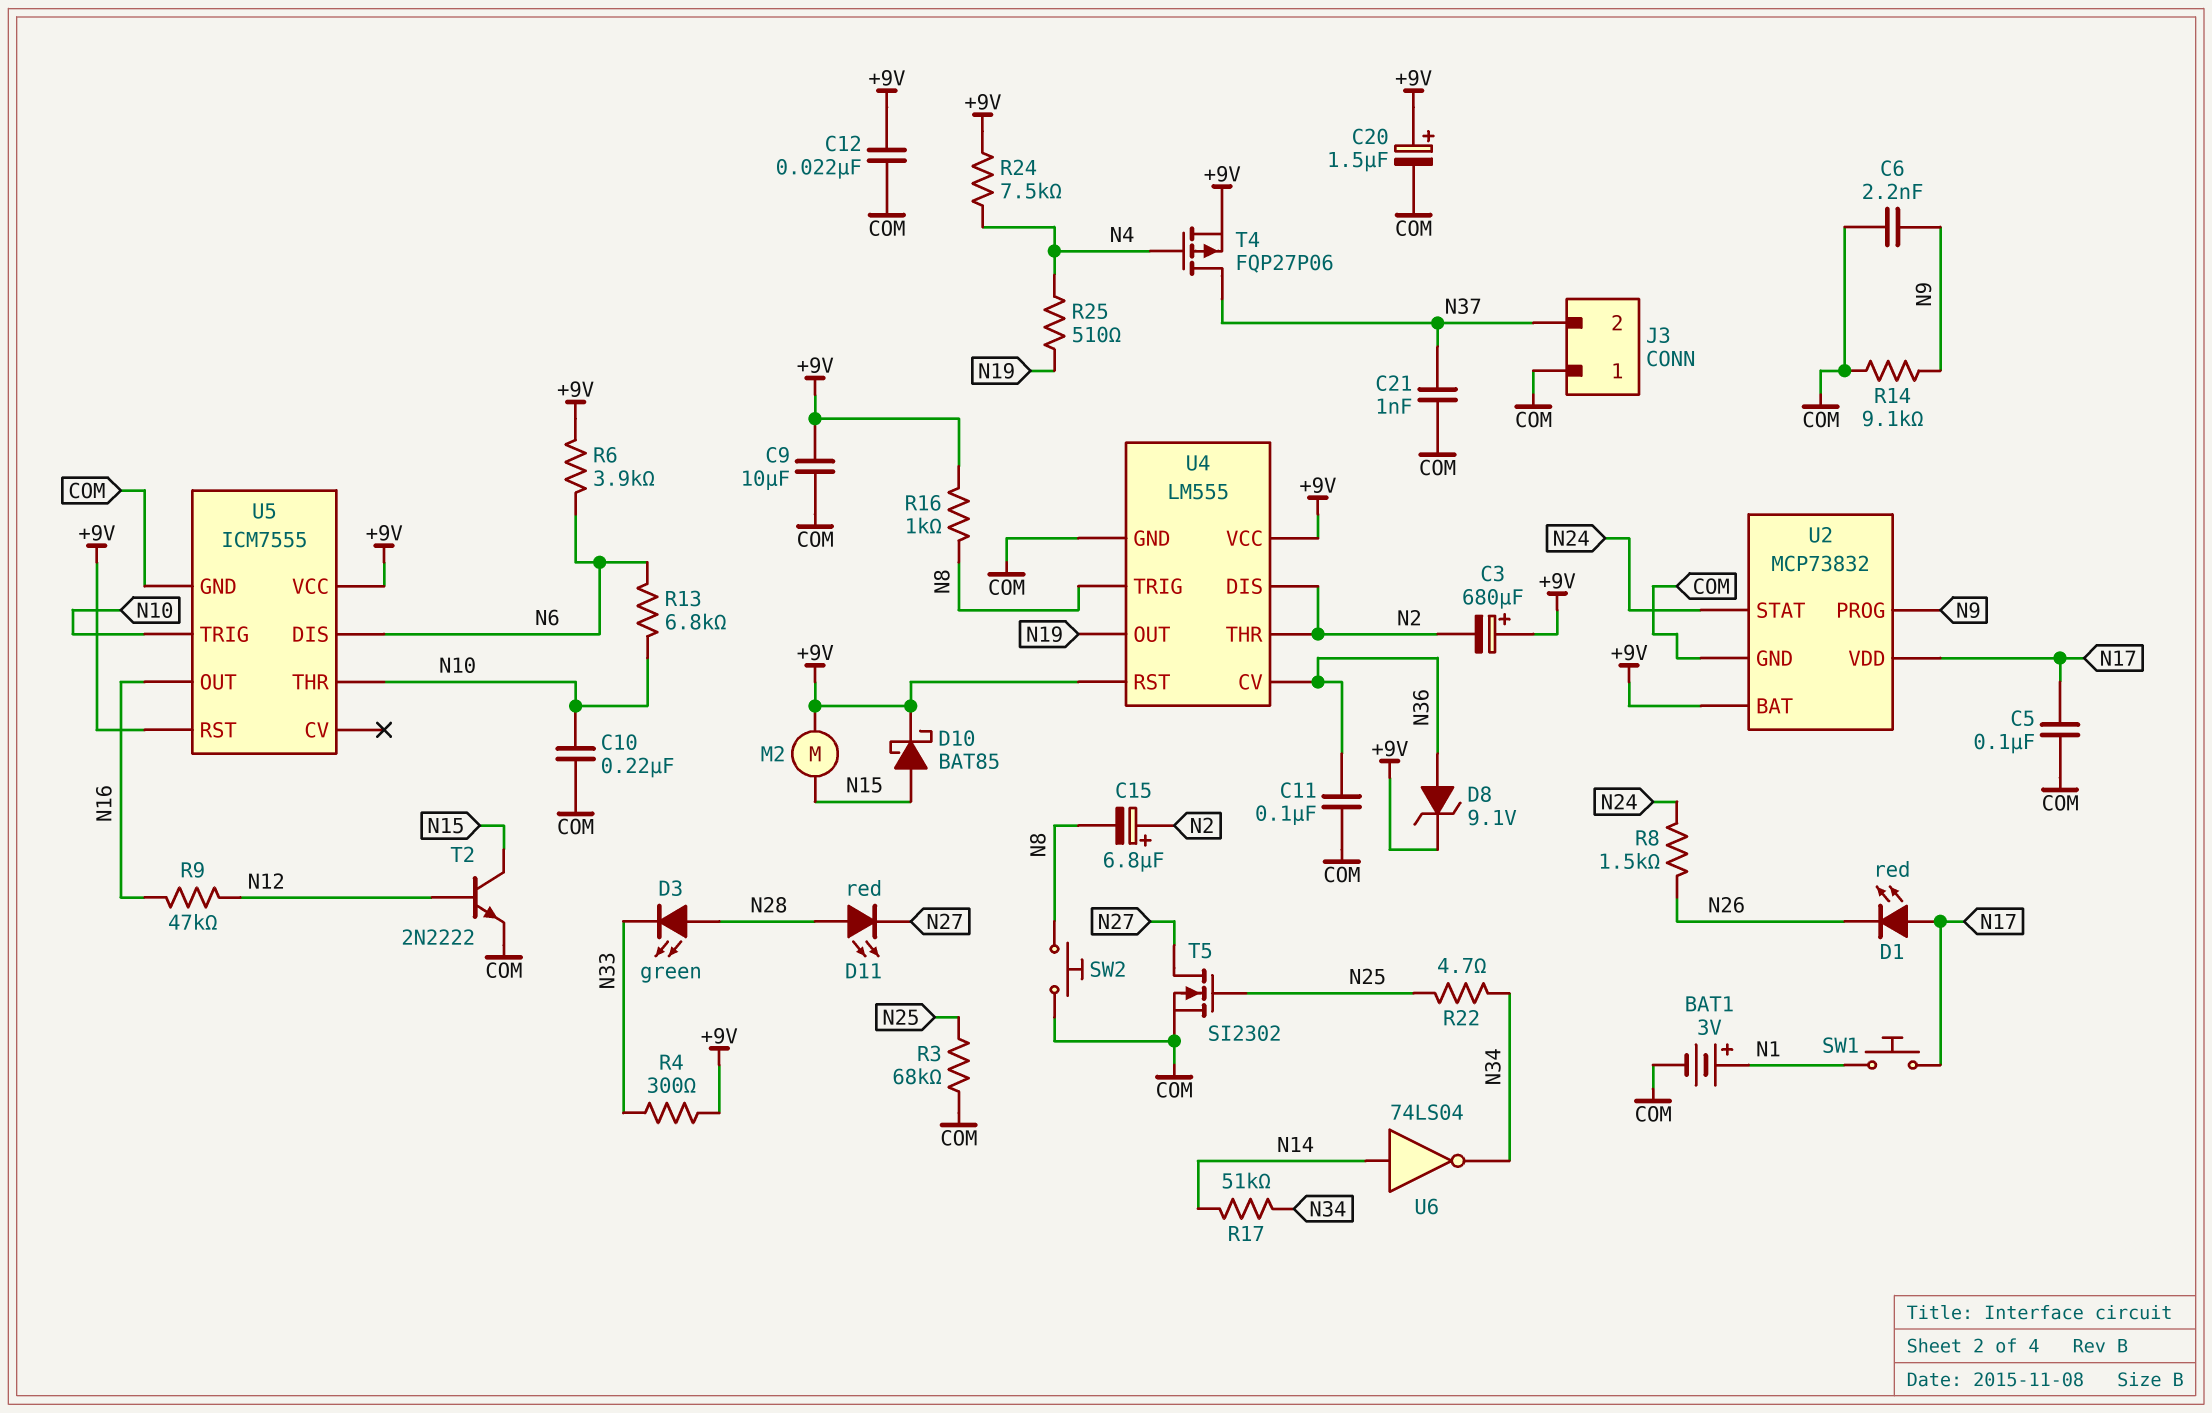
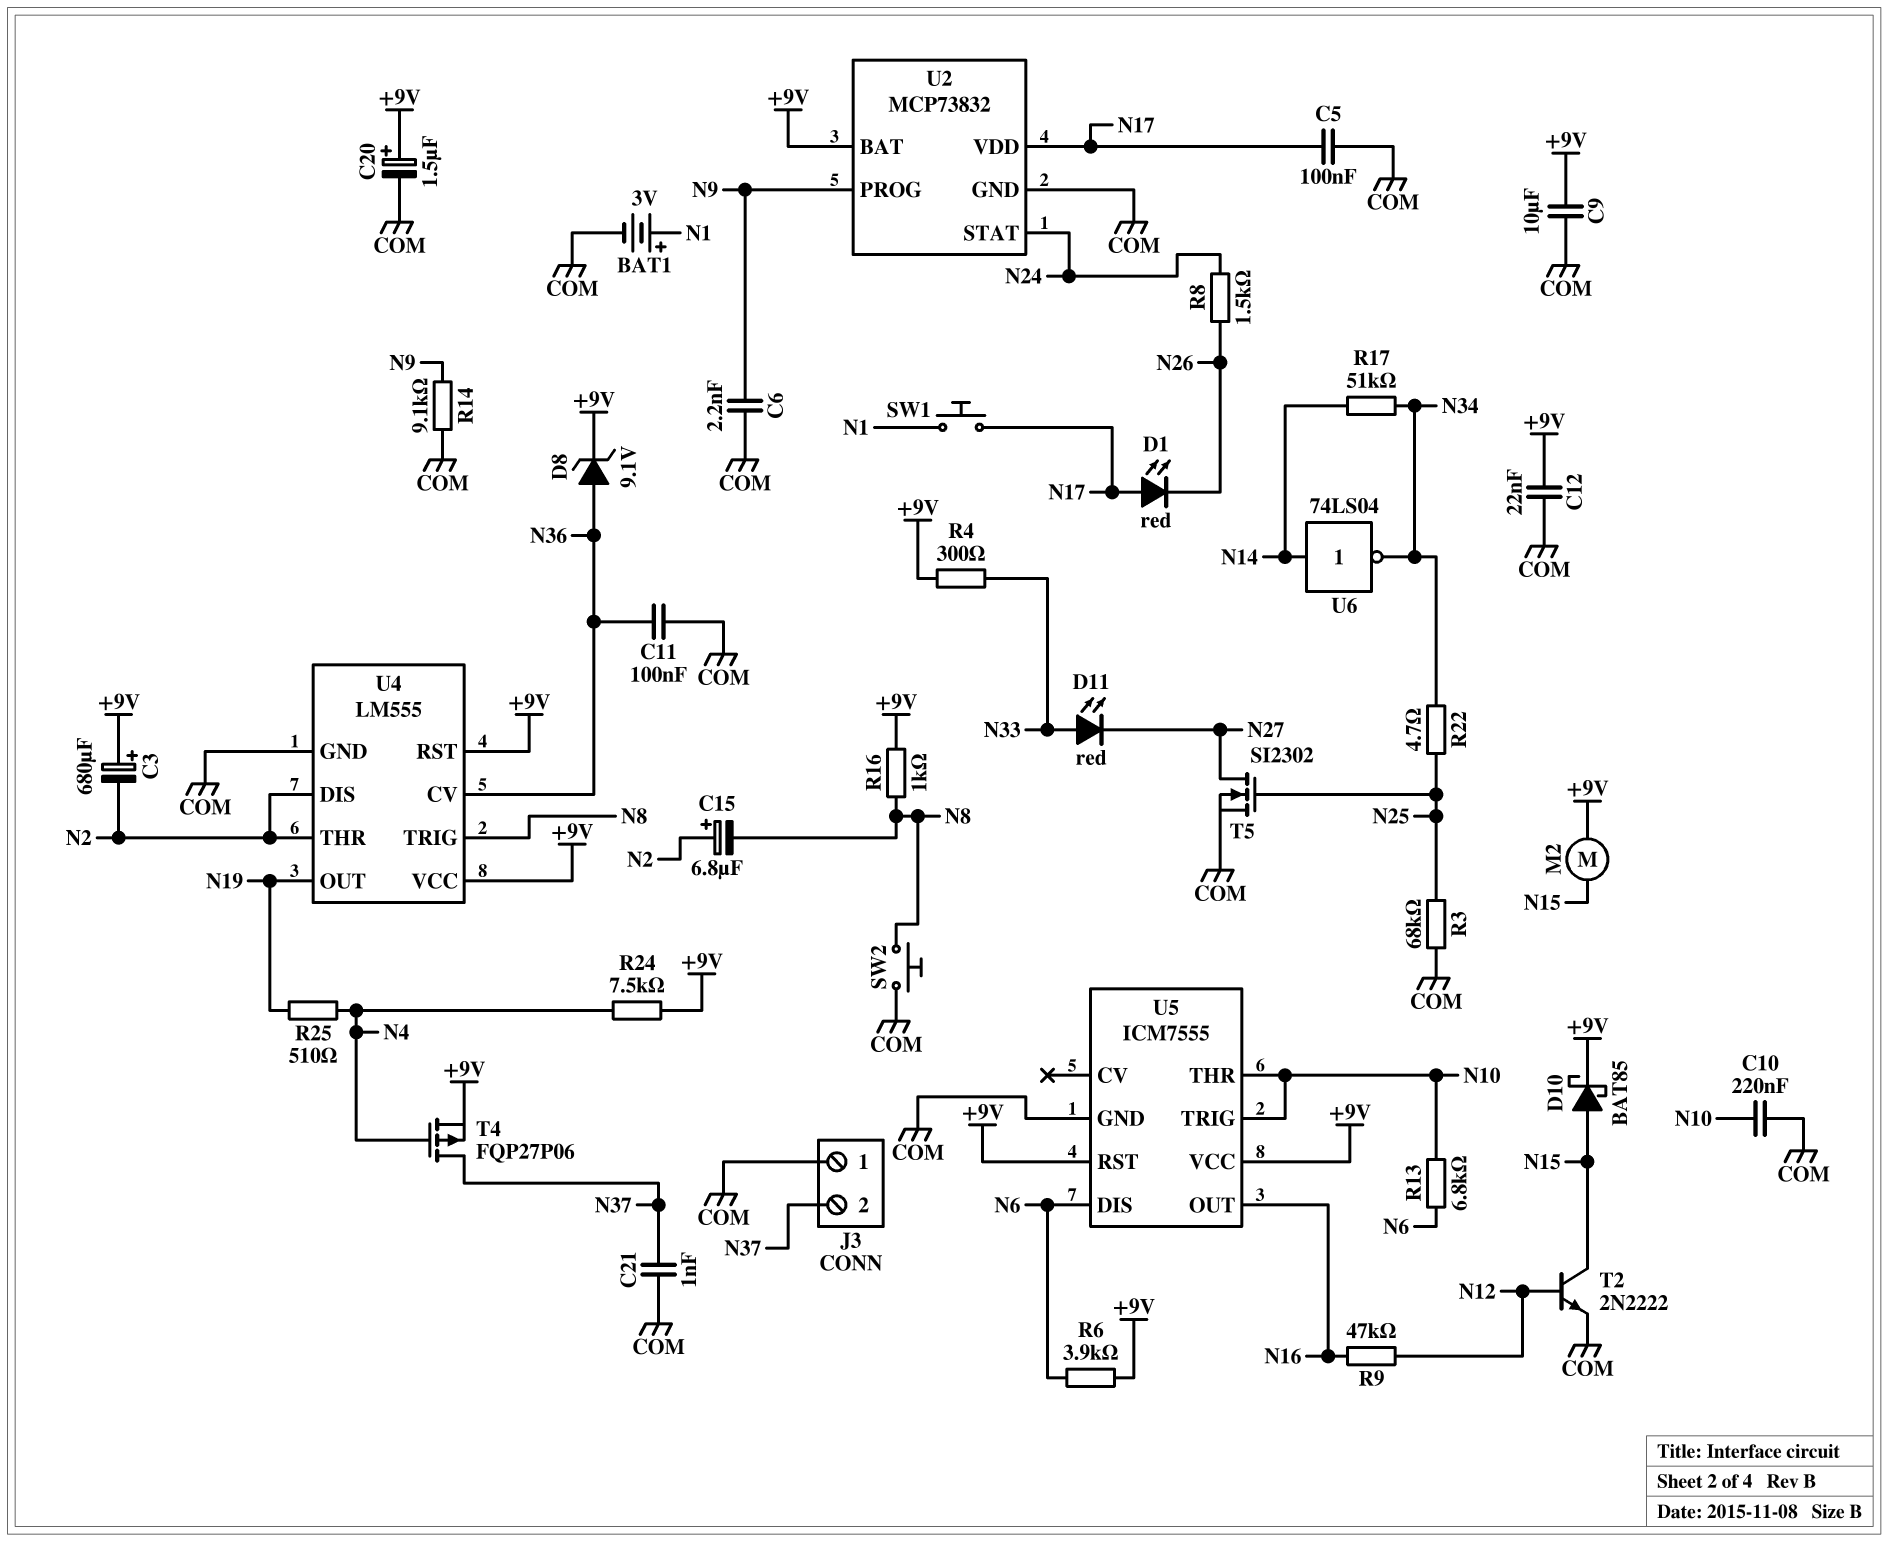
D3: LED green (A N28, K N33) -> none
D11: LED red (A N28, K N27) -> LED red (A N33, K N27)

